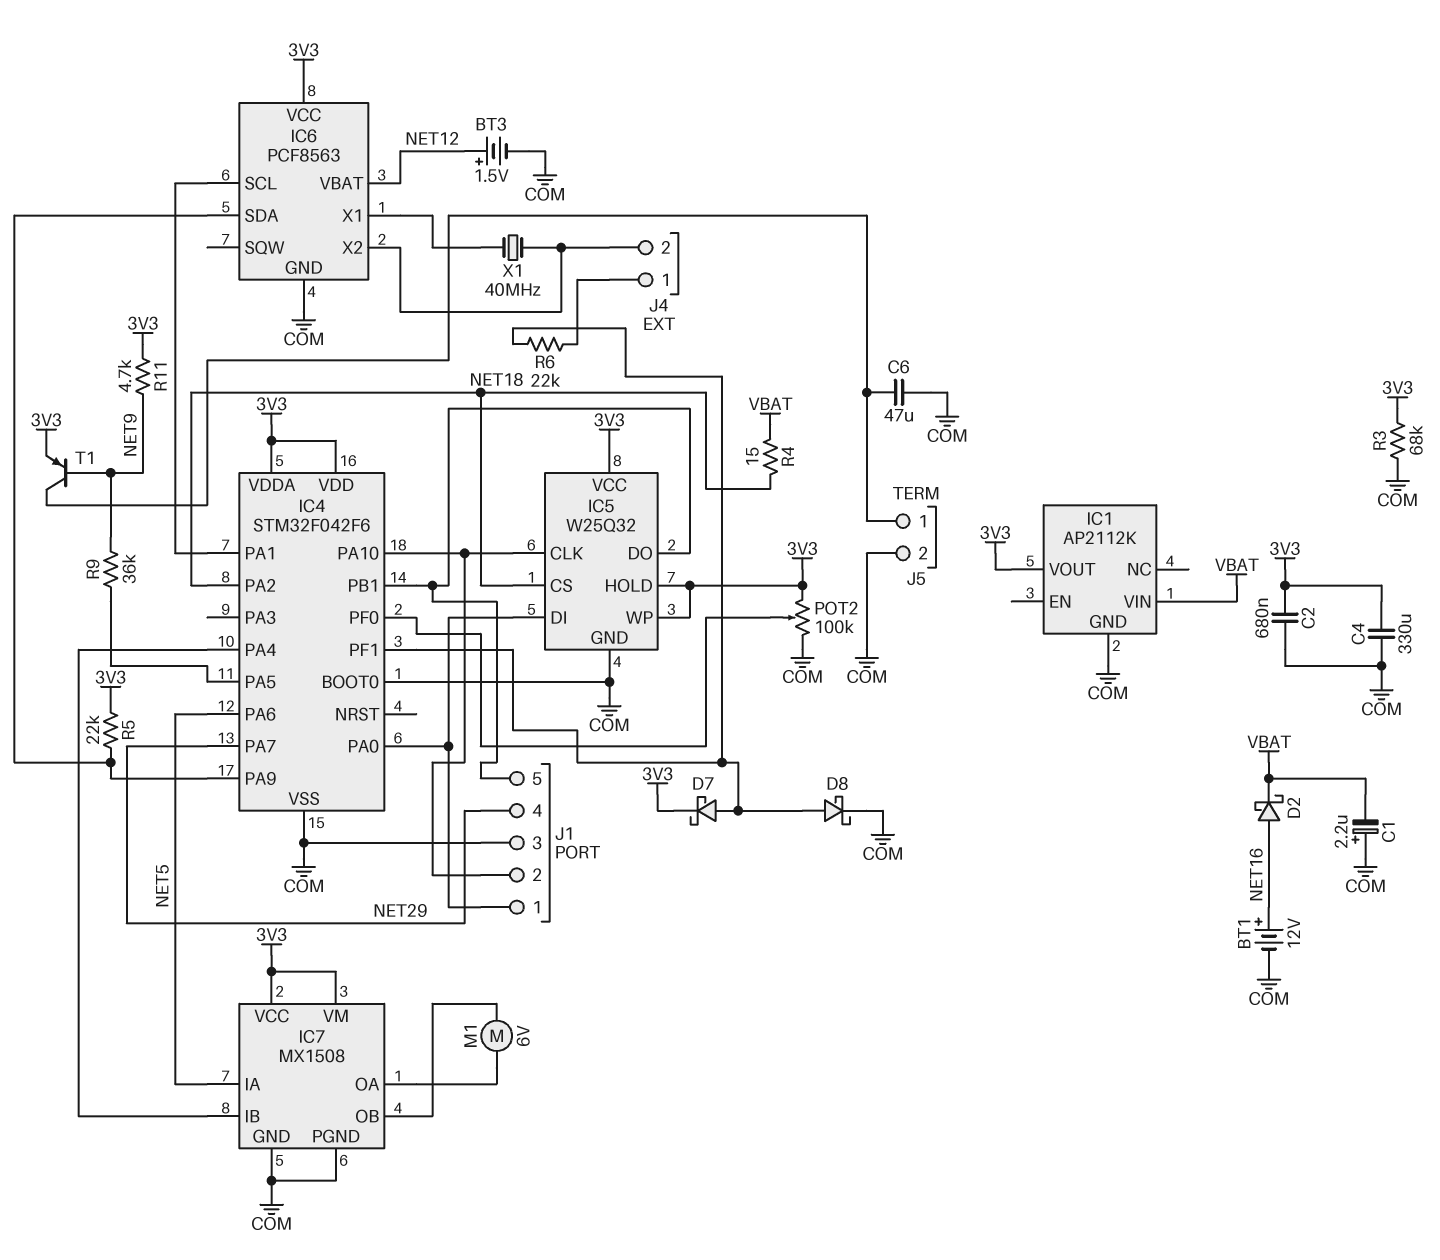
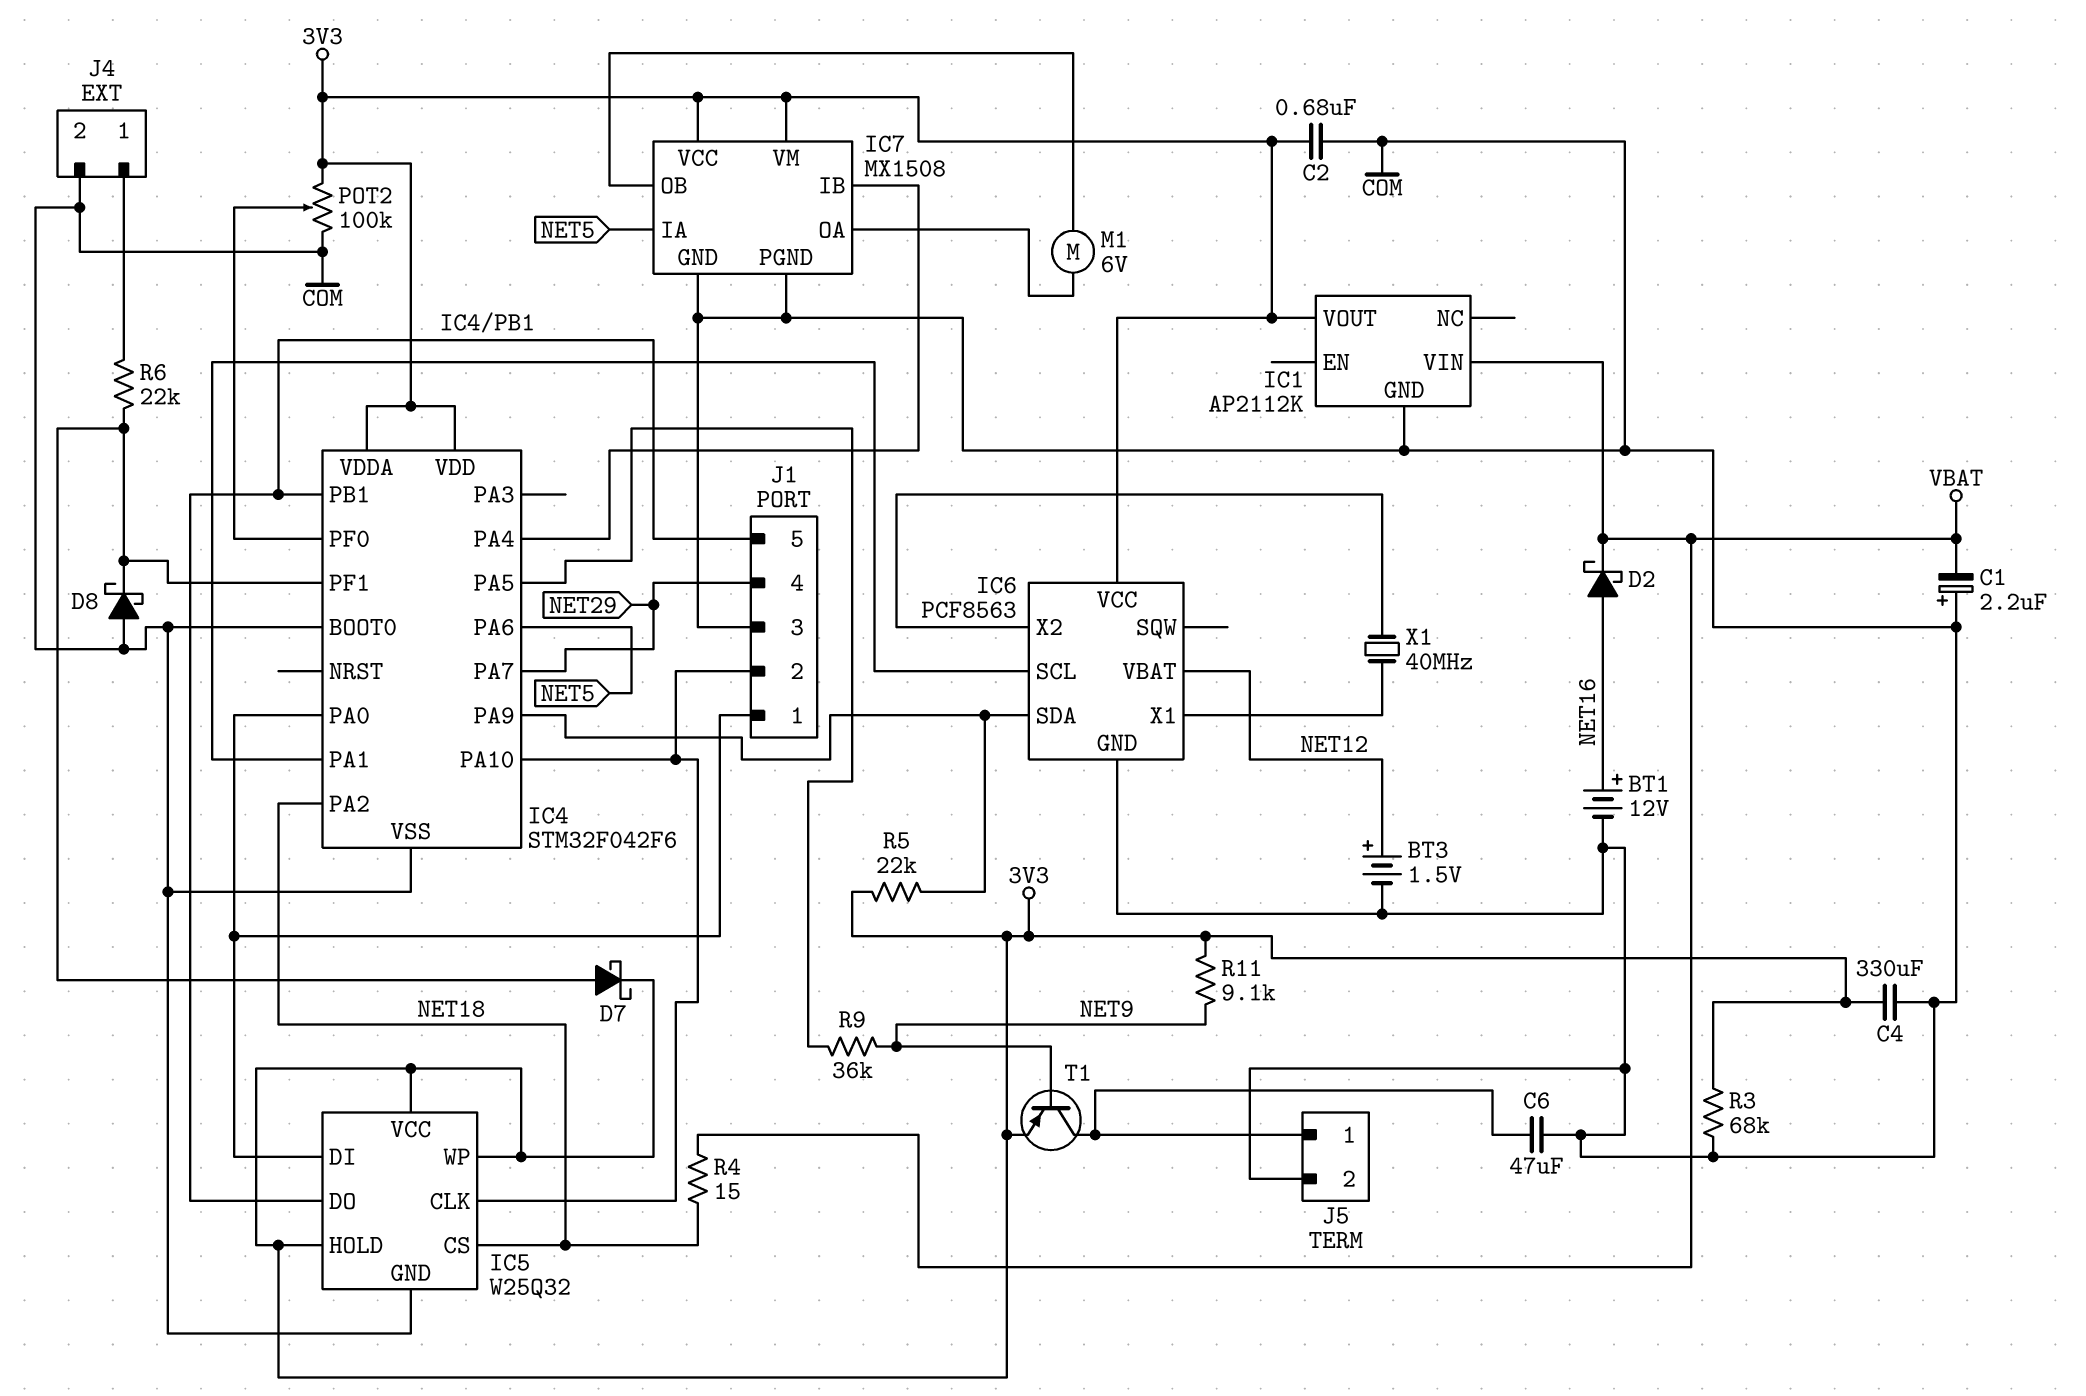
D8: schottky (A IC4/PF1, K COM) -> schottky (A COM, K IC4/PF1)
J4 pin 2: IC6/X2 -> COM
R11: 4.7k (3V3, NET9) -> 9.1k (3V3, NET9)

